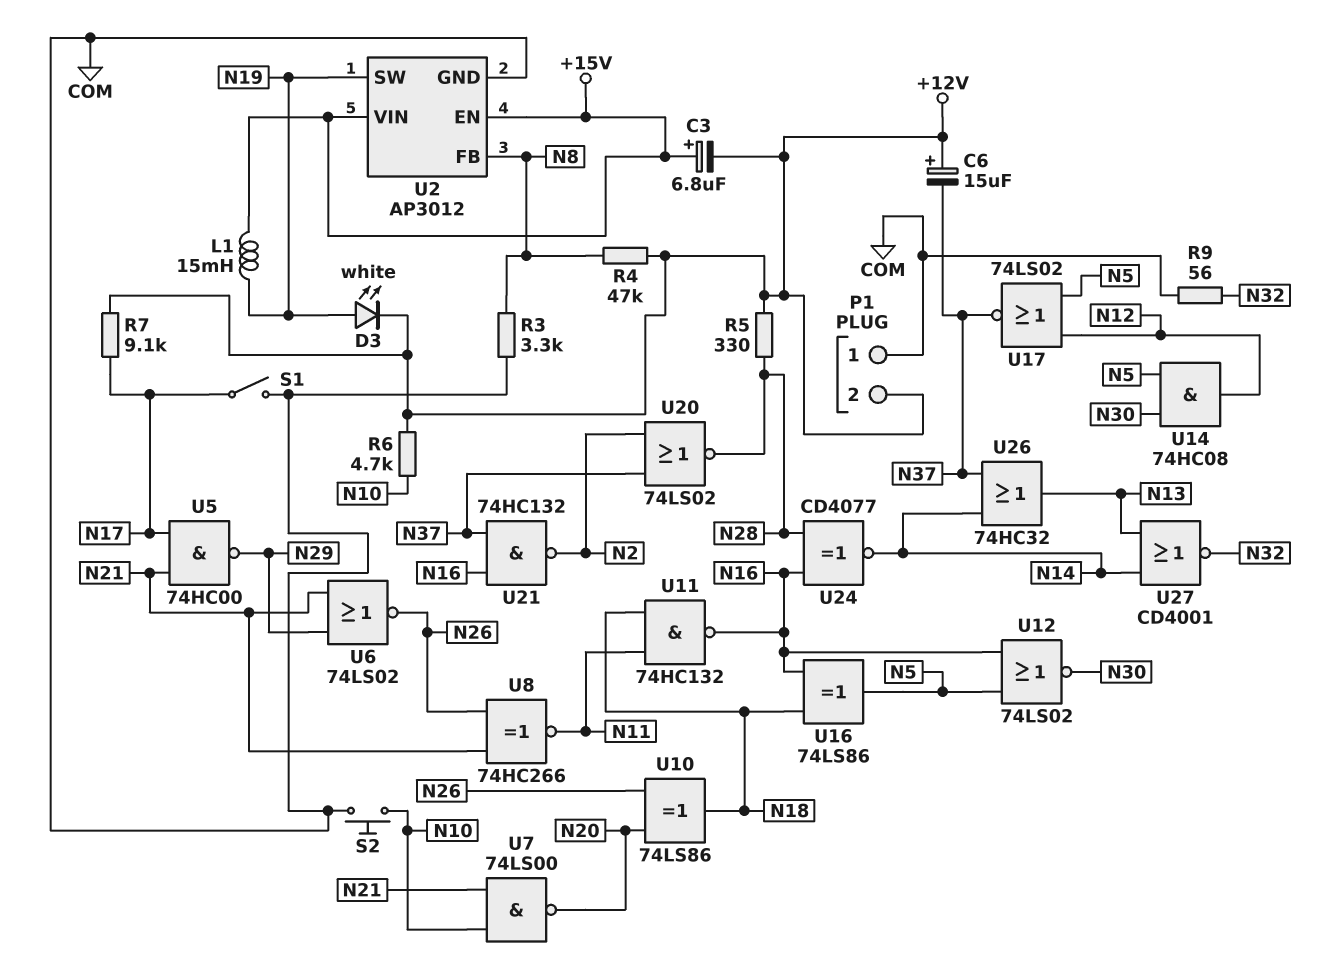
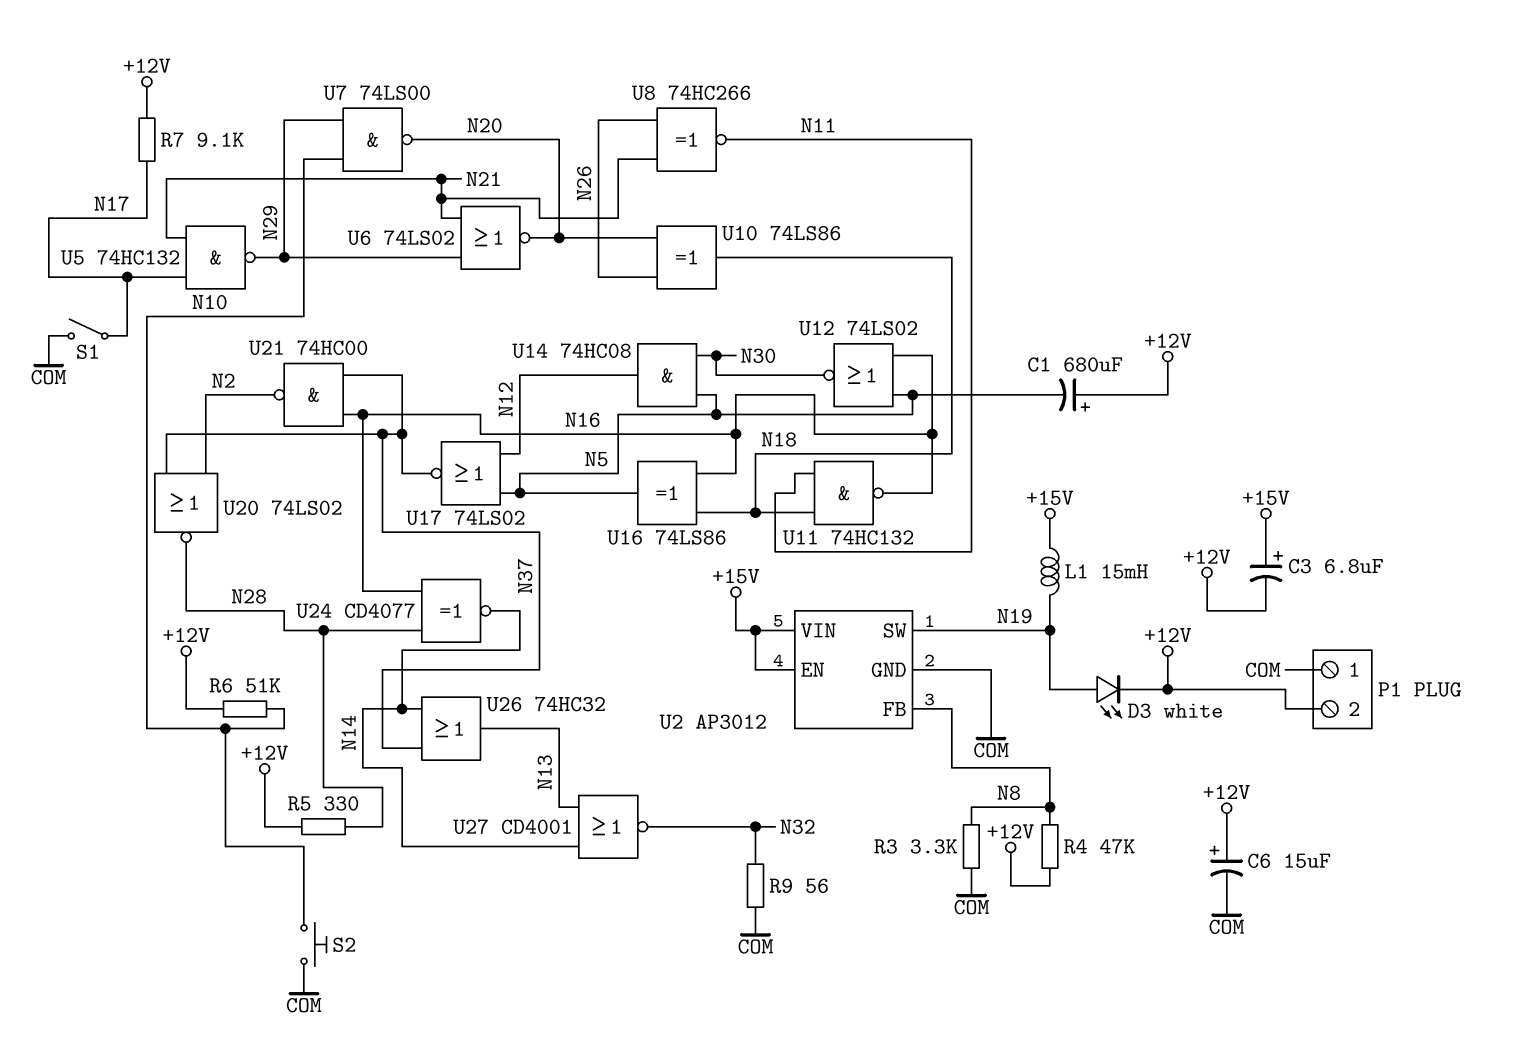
C1: none -> 680uF (plus +12V, minus N5)
C6: 15uF (plus +12V, minus N37) -> 15uF (plus +12V, minus COM)
R6: 4.7k (+12V, N10) -> 51k (+12V, N10)
U5: NAND 74HC00 (in N17, in N21, out N29) -> NAND 74HC132 (in N17, in N21, out N29)
U6: NOR 74LS02 (in N21, in N29, out N26) -> NOR 74LS02 (in N21, in N29, out N20)
U7: NAND 74LS00 (in N10, in N21, out N20) -> NAND 74LS00 (in N10, in N29, out N20)
U21: NAND 74HC132 (in N16, in N37, out N2) -> NAND 74HC00 (in N16, in N37, out N2)

